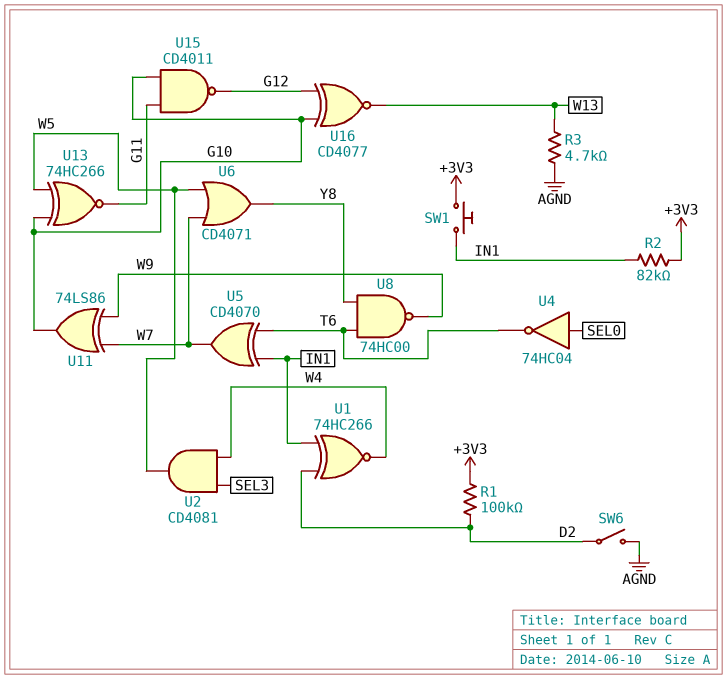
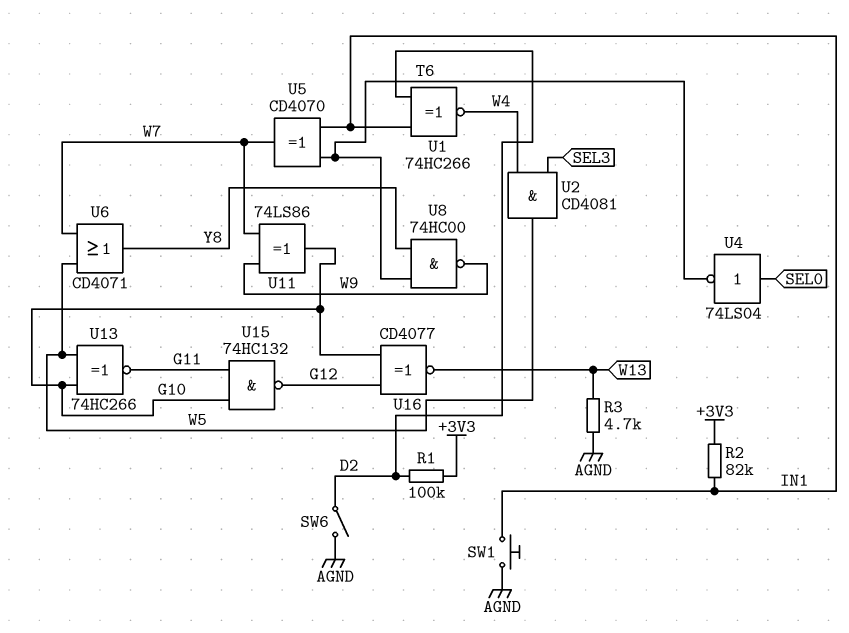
SW1: button (+3V3, IN1) -> button (AGND, IN1)
U4: NOT 74HC04 (in SEL0, out T6) -> NOT 74LS04 (in SEL0, out T6)
U15: NAND CD4011 (in G10, in G11, out G12) -> NAND 74HC132 (in G10, in G11, out G12)

